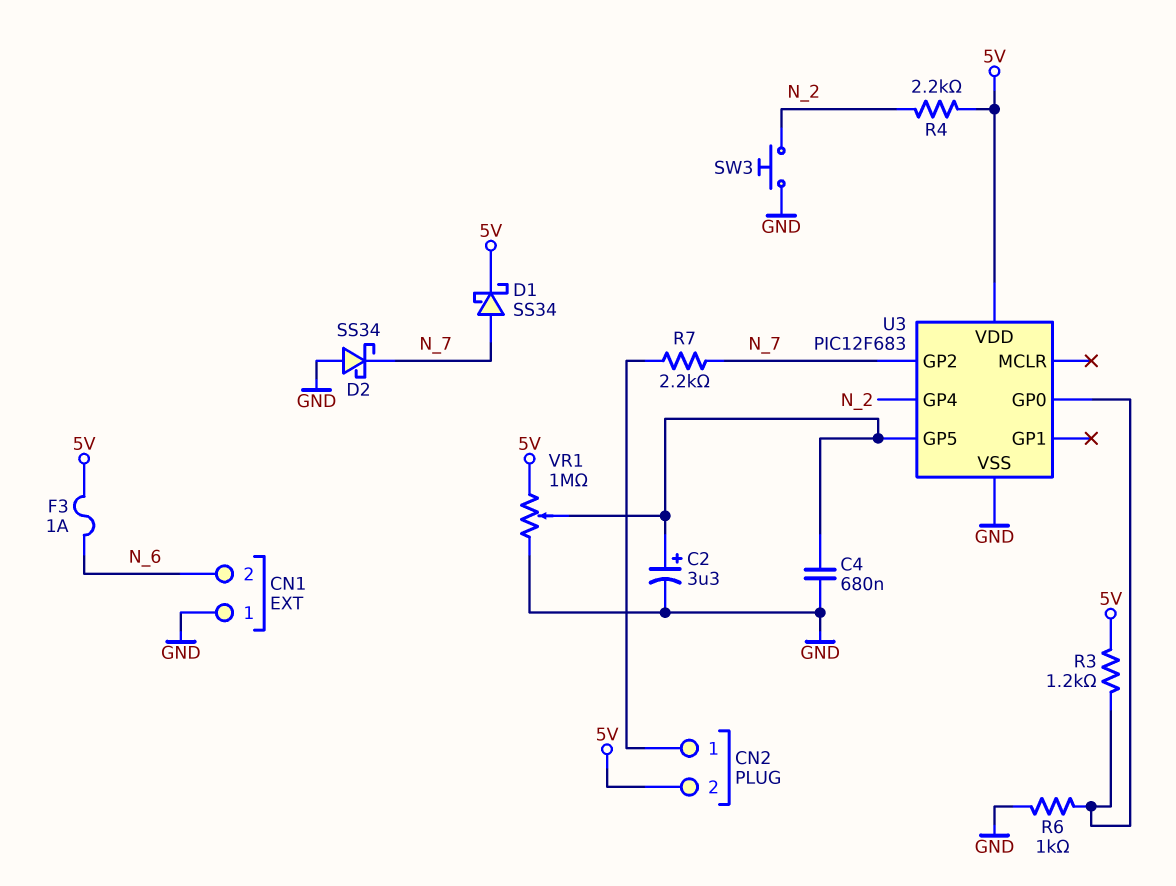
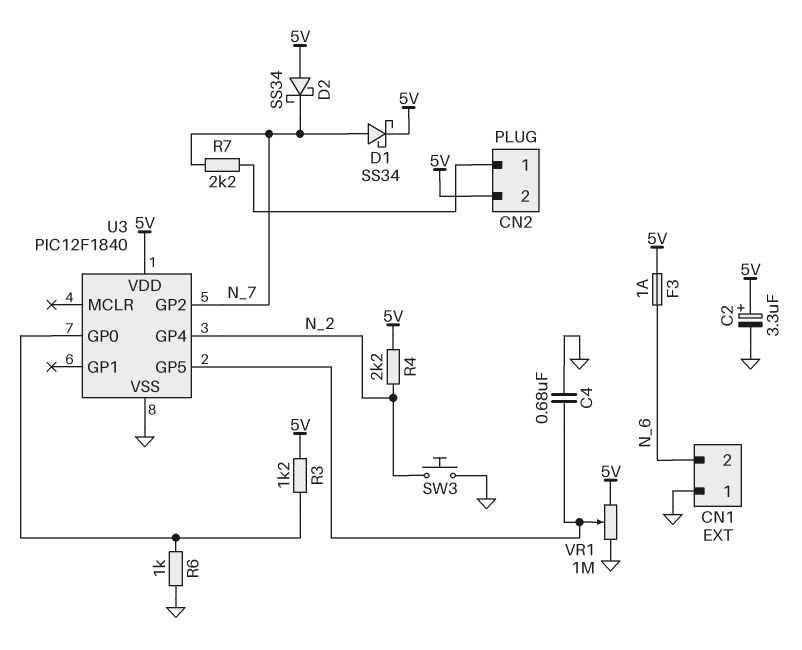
C2: 3.3uF (plus U3/GP5, minus GND) -> 3.3uF (plus 5V, minus GND)
D2: schottky SS34 (A GND, K N_7) -> schottky SS34 (A 5V, K N_7)
U3: PIC12F683 -> PIC12F1840

